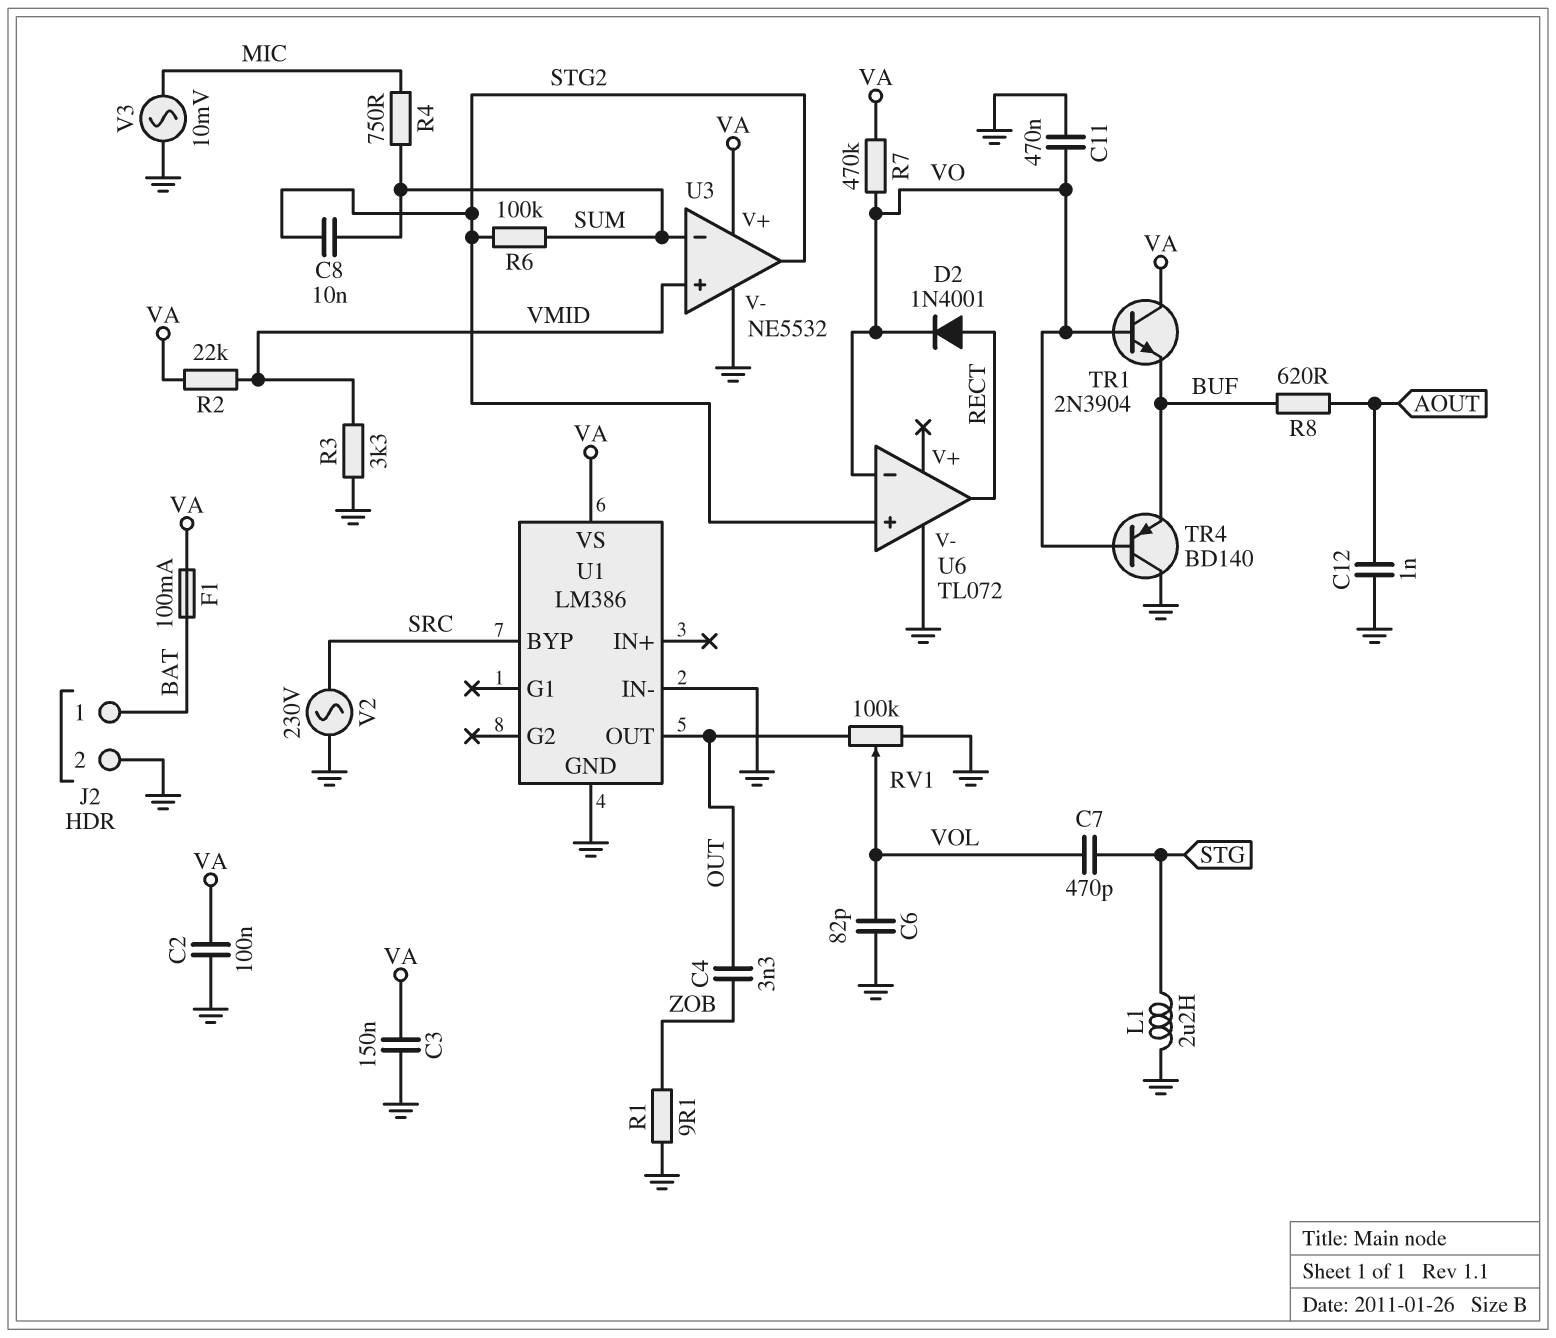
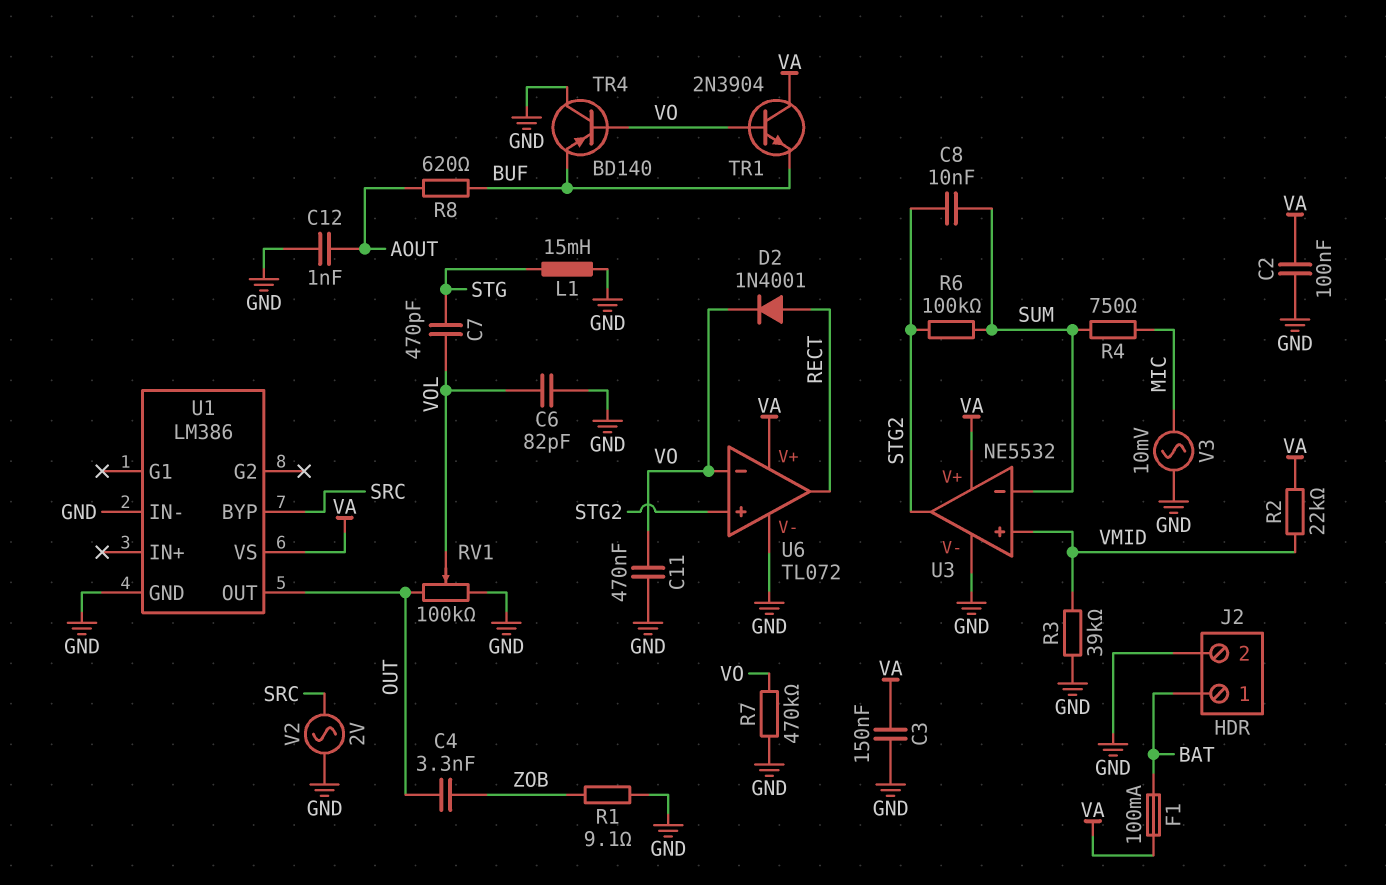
L1: 2.2uH (GND, STG) -> 15mH (GND, STG)
R3: 3.3k (GND, VMID) -> 39k (GND, VMID)
R7: 470k (VA, VO) -> 470k (GND, VO)
U6 pin V+: none -> VA
V2: AC 230V (GND, SRC) -> AC 2V (GND, SRC)

